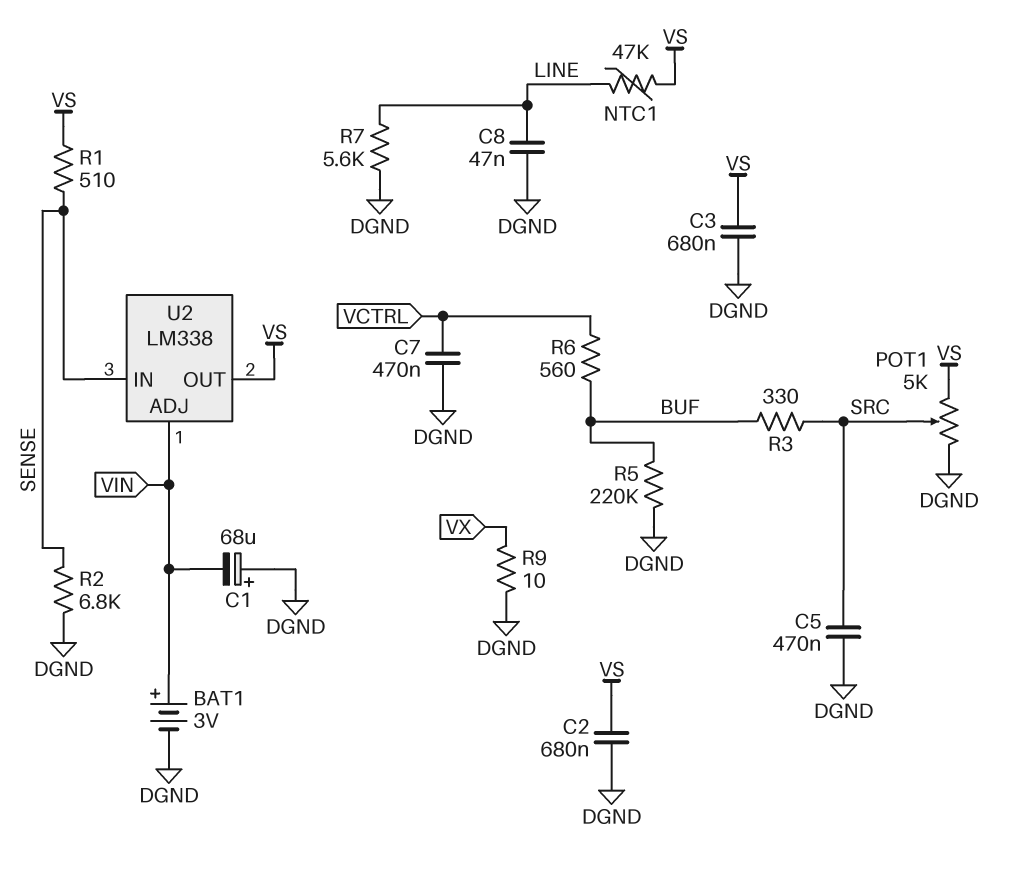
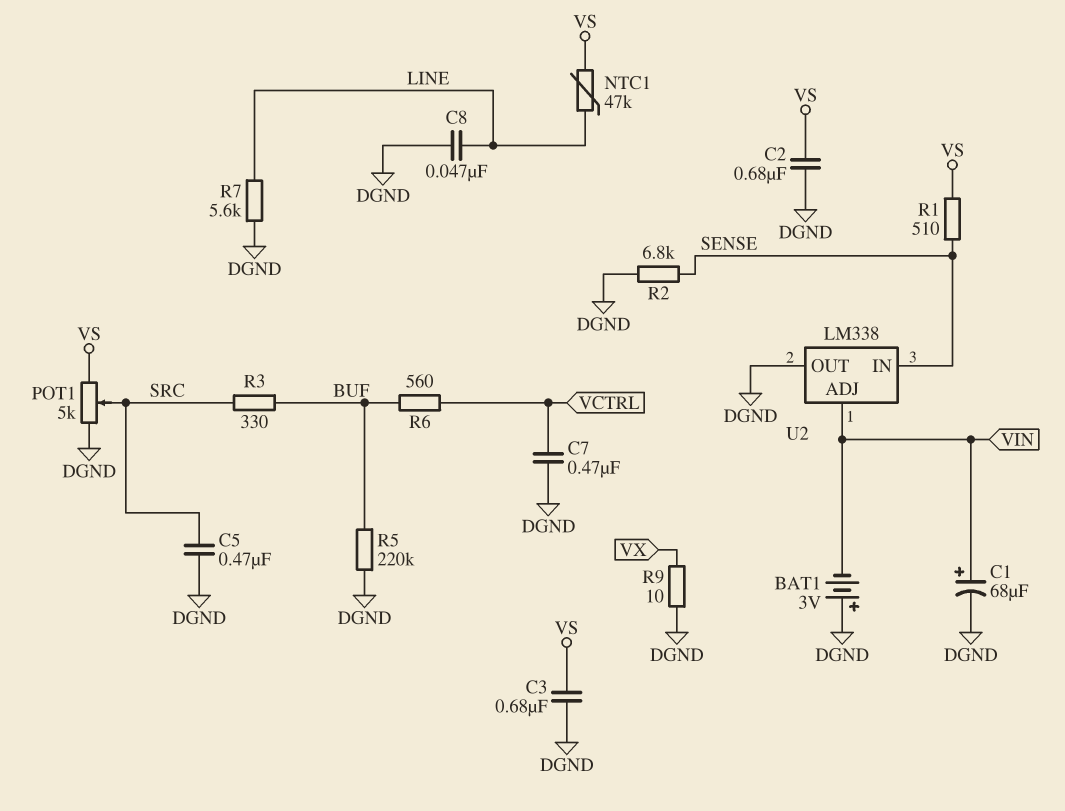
BAT1: 3V (plus VIN, minus DGND) -> 3V (plus DGND, minus VIN)
C1: 68uF (plus DGND, minus VIN) -> 68uF (plus VIN, minus DGND)
U2 pin OUT: VS -> DGND

